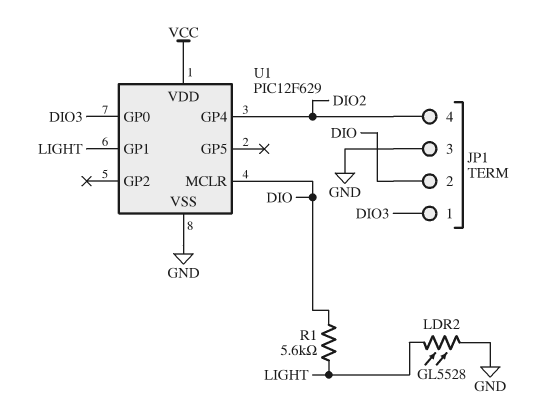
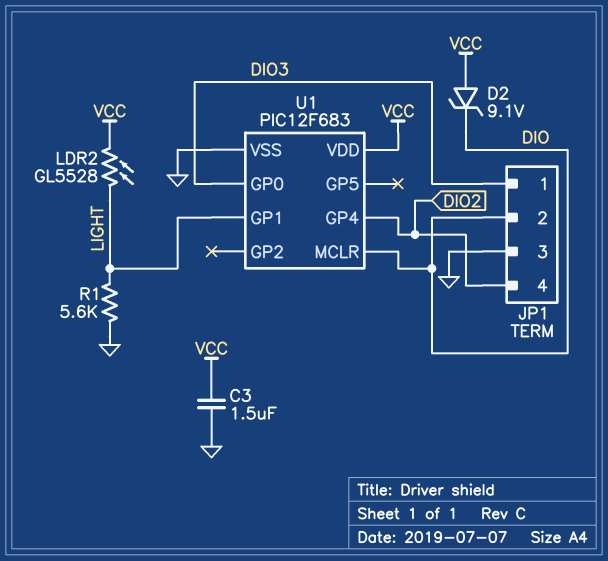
C3: none -> 1.5uF (GND, VCC)
D2: none -> zener 9.1V (A VCC, K DIO)
LDR2: GL5528 (GND, LIGHT) -> GL5528 (LIGHT, VCC)
R1: 5.6k (DIO, LIGHT) -> 5.6k (GND, LIGHT)
U1: PIC12F629 -> PIC12F683

